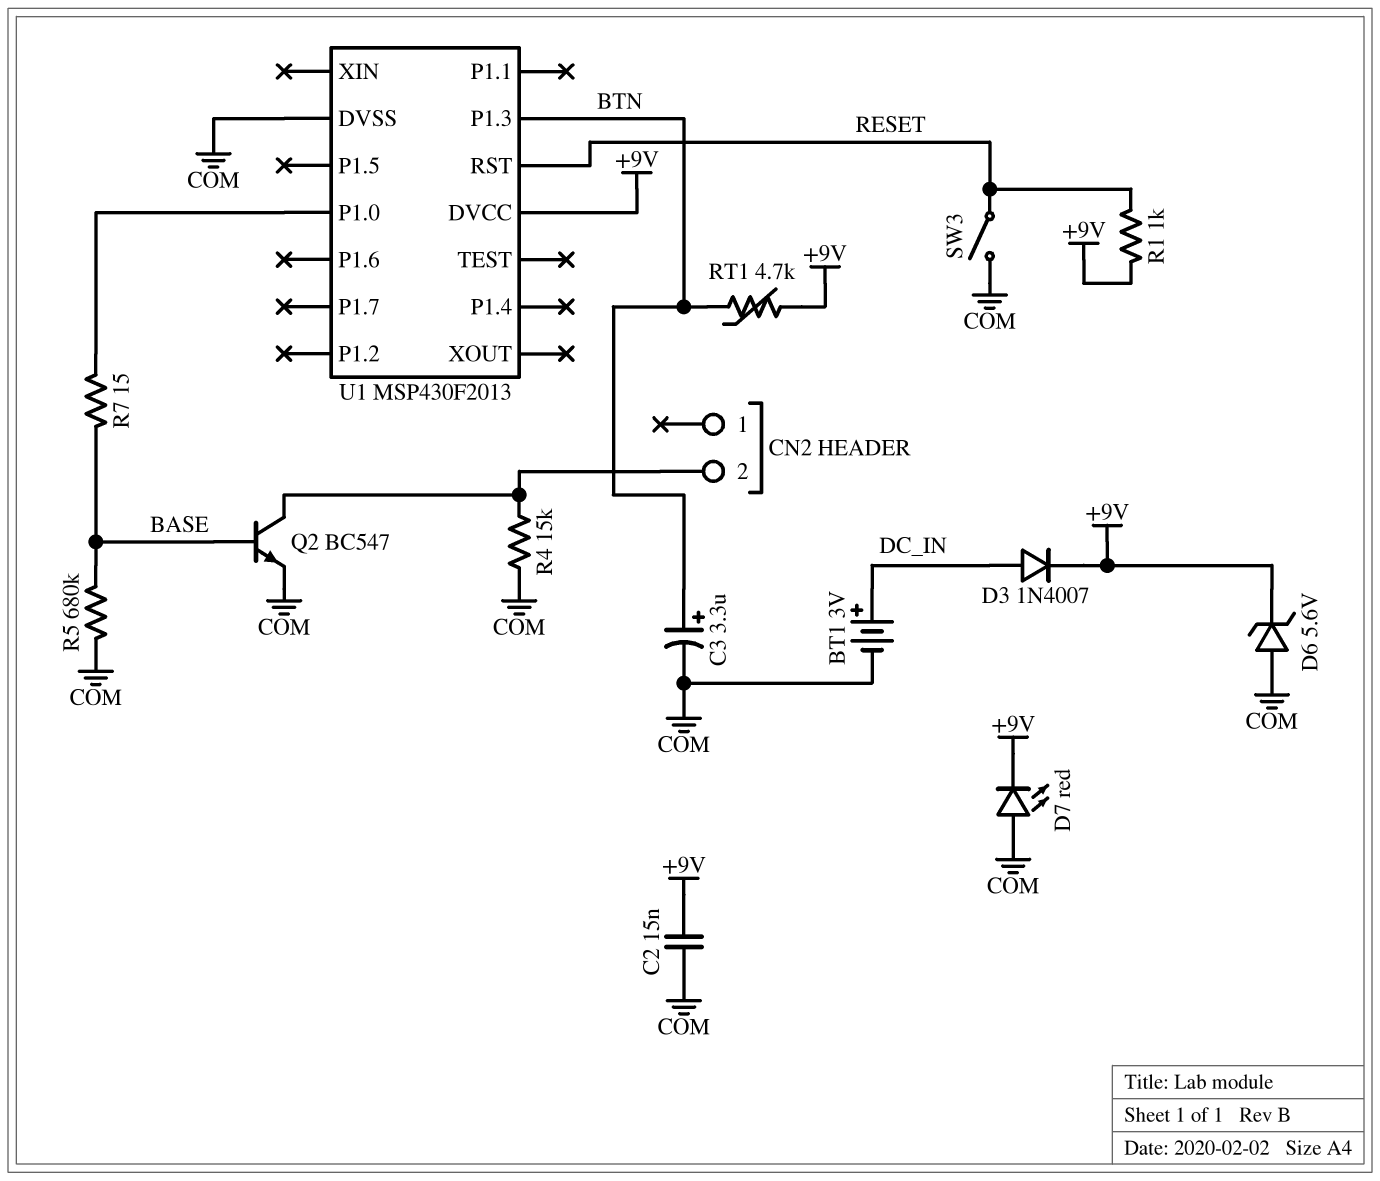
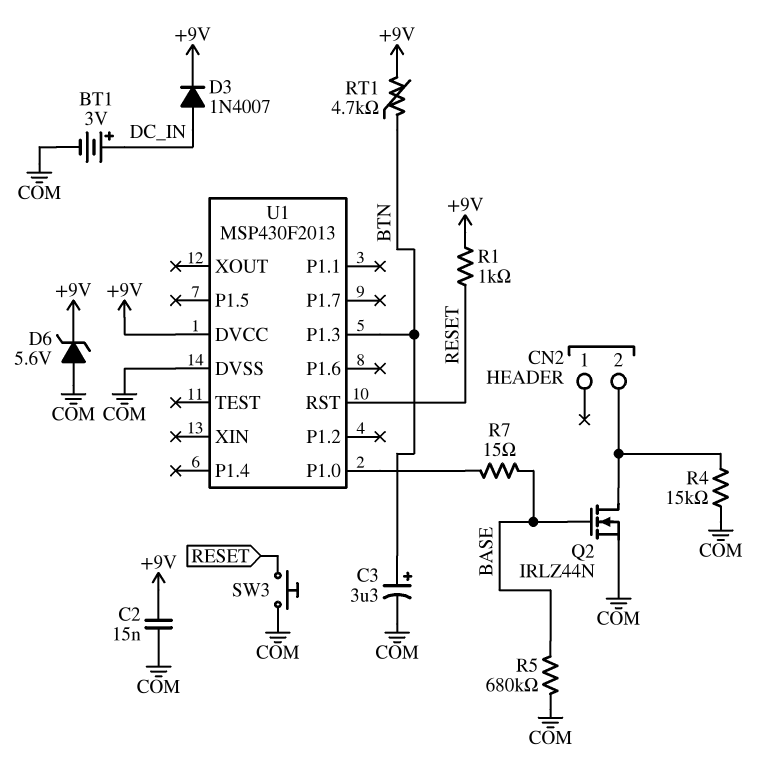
D7: LED red (A COM, K +9V) -> none
Q2: NPN BC547 (B BASE, C CN2/2, E COM) -> NMOS IRLZ44N (G BASE, D CN2/2, S COM)
SW3: switch (COM, RESET) -> button (COM, RESET)

